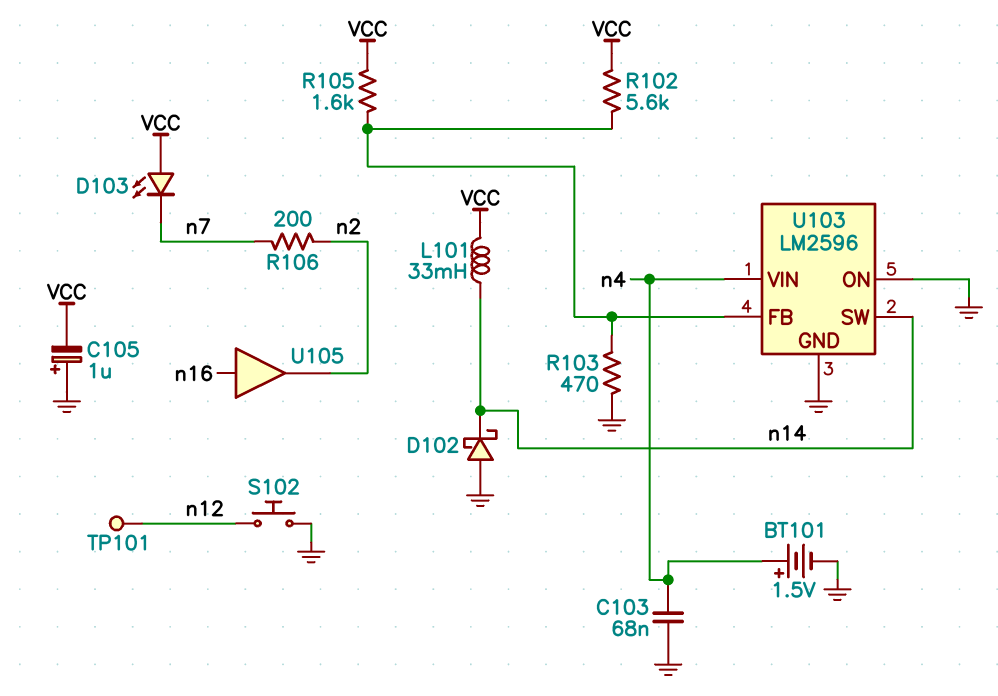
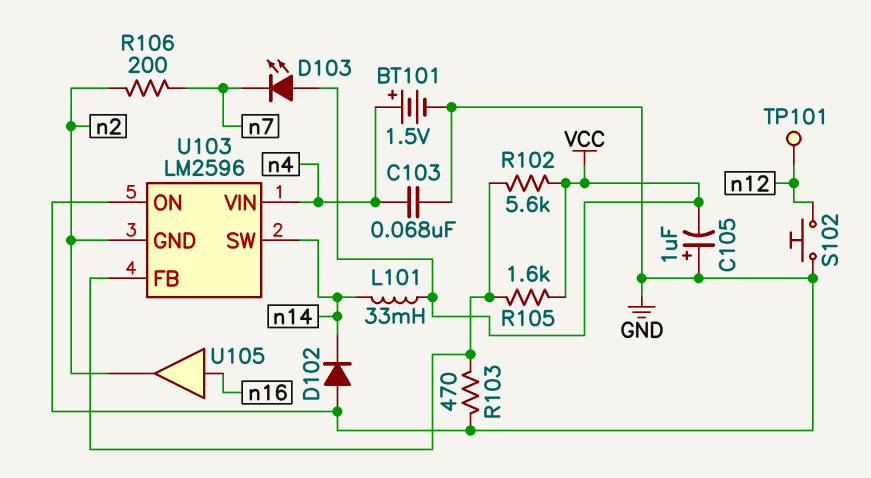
D102: schottky (A GND, K n14) -> diode (A GND, K n14)
U103 pin GND: GND -> n2

